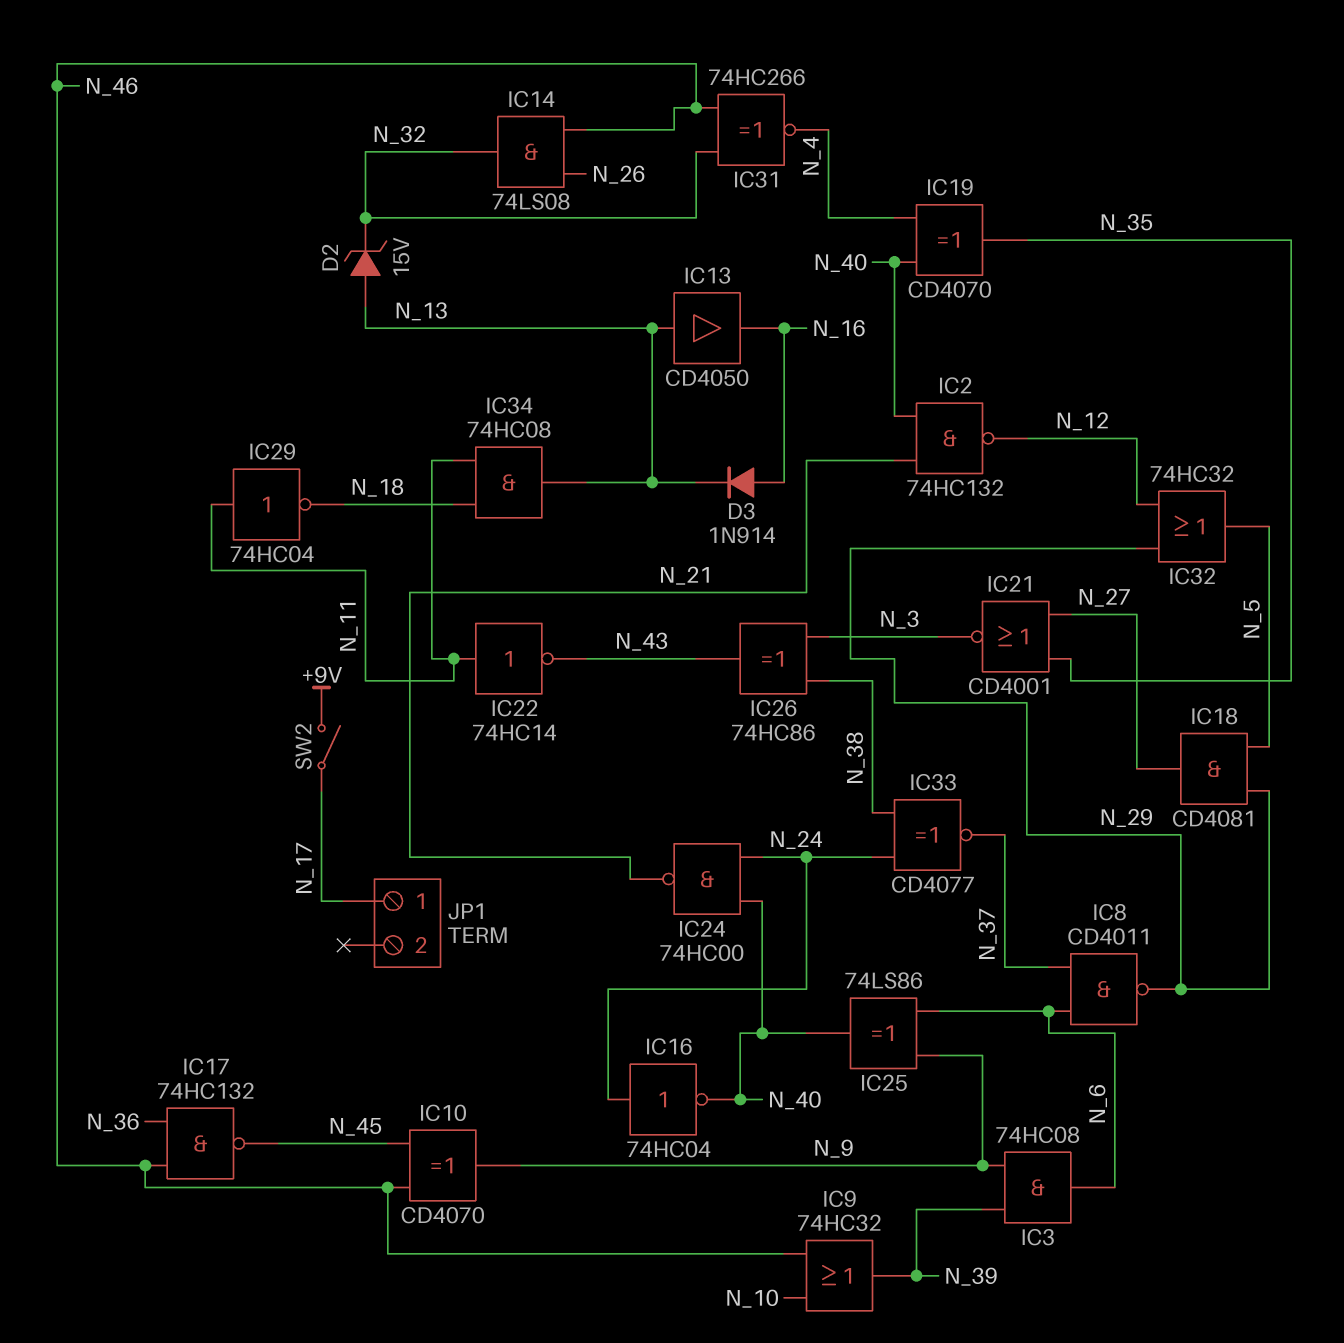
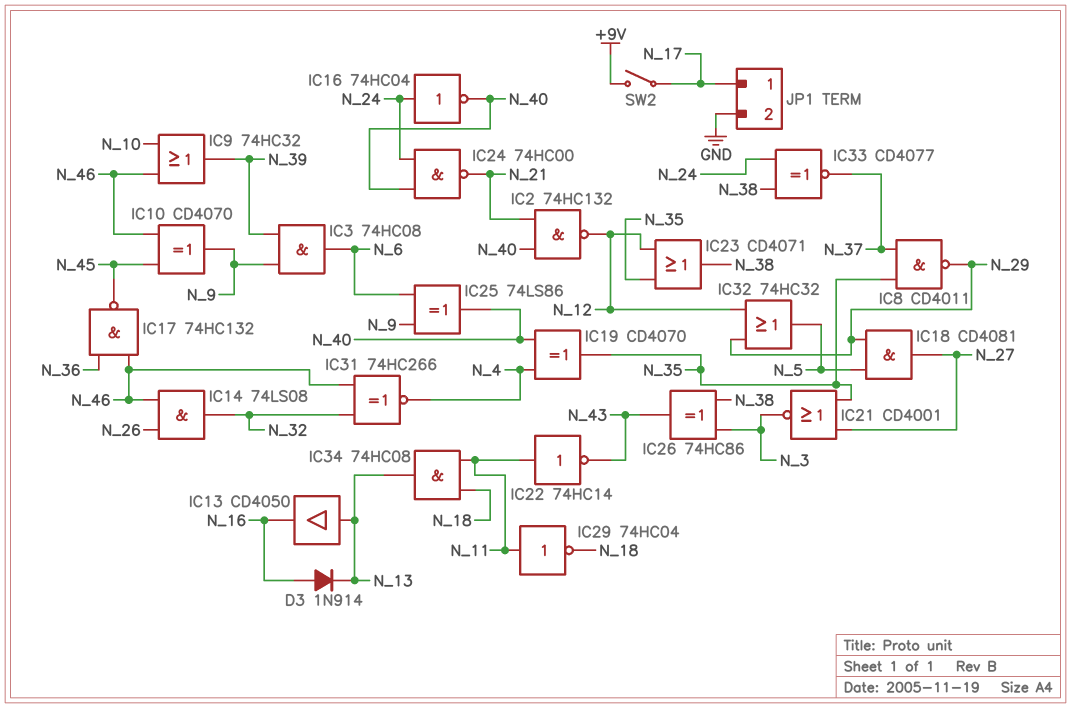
D2: zener 15V (A N_13, K N_32) -> none
IC8: NAND CD4011 (in N_6, in N_37, out N_29) -> NAND CD4011 (in N_35, in N_37, out N_29)
IC23: none -> OR CD4071 (in N_12, in N_35, out N_38)
JP1 pin 2: none -> GND

